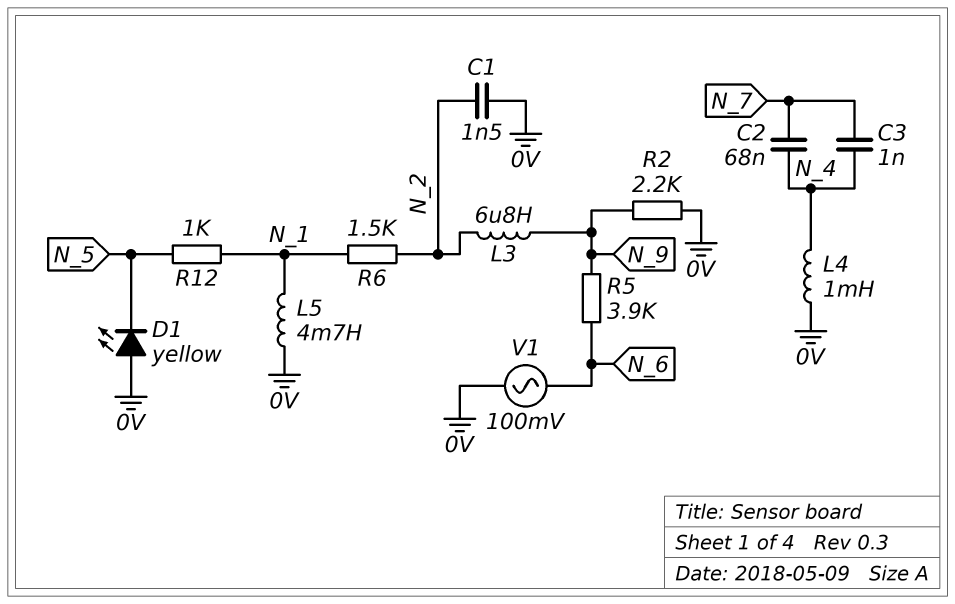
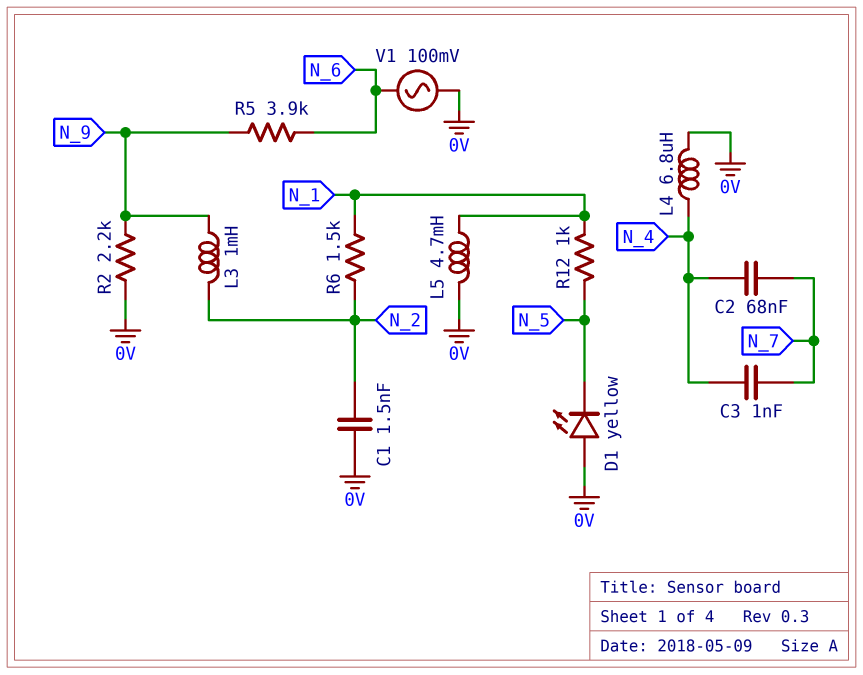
L3: 6.8uH (N_2, N_9) -> 1mH (N_2, N_9)
L4: 1mH (0V, N_4) -> 6.8uH (0V, N_4)

